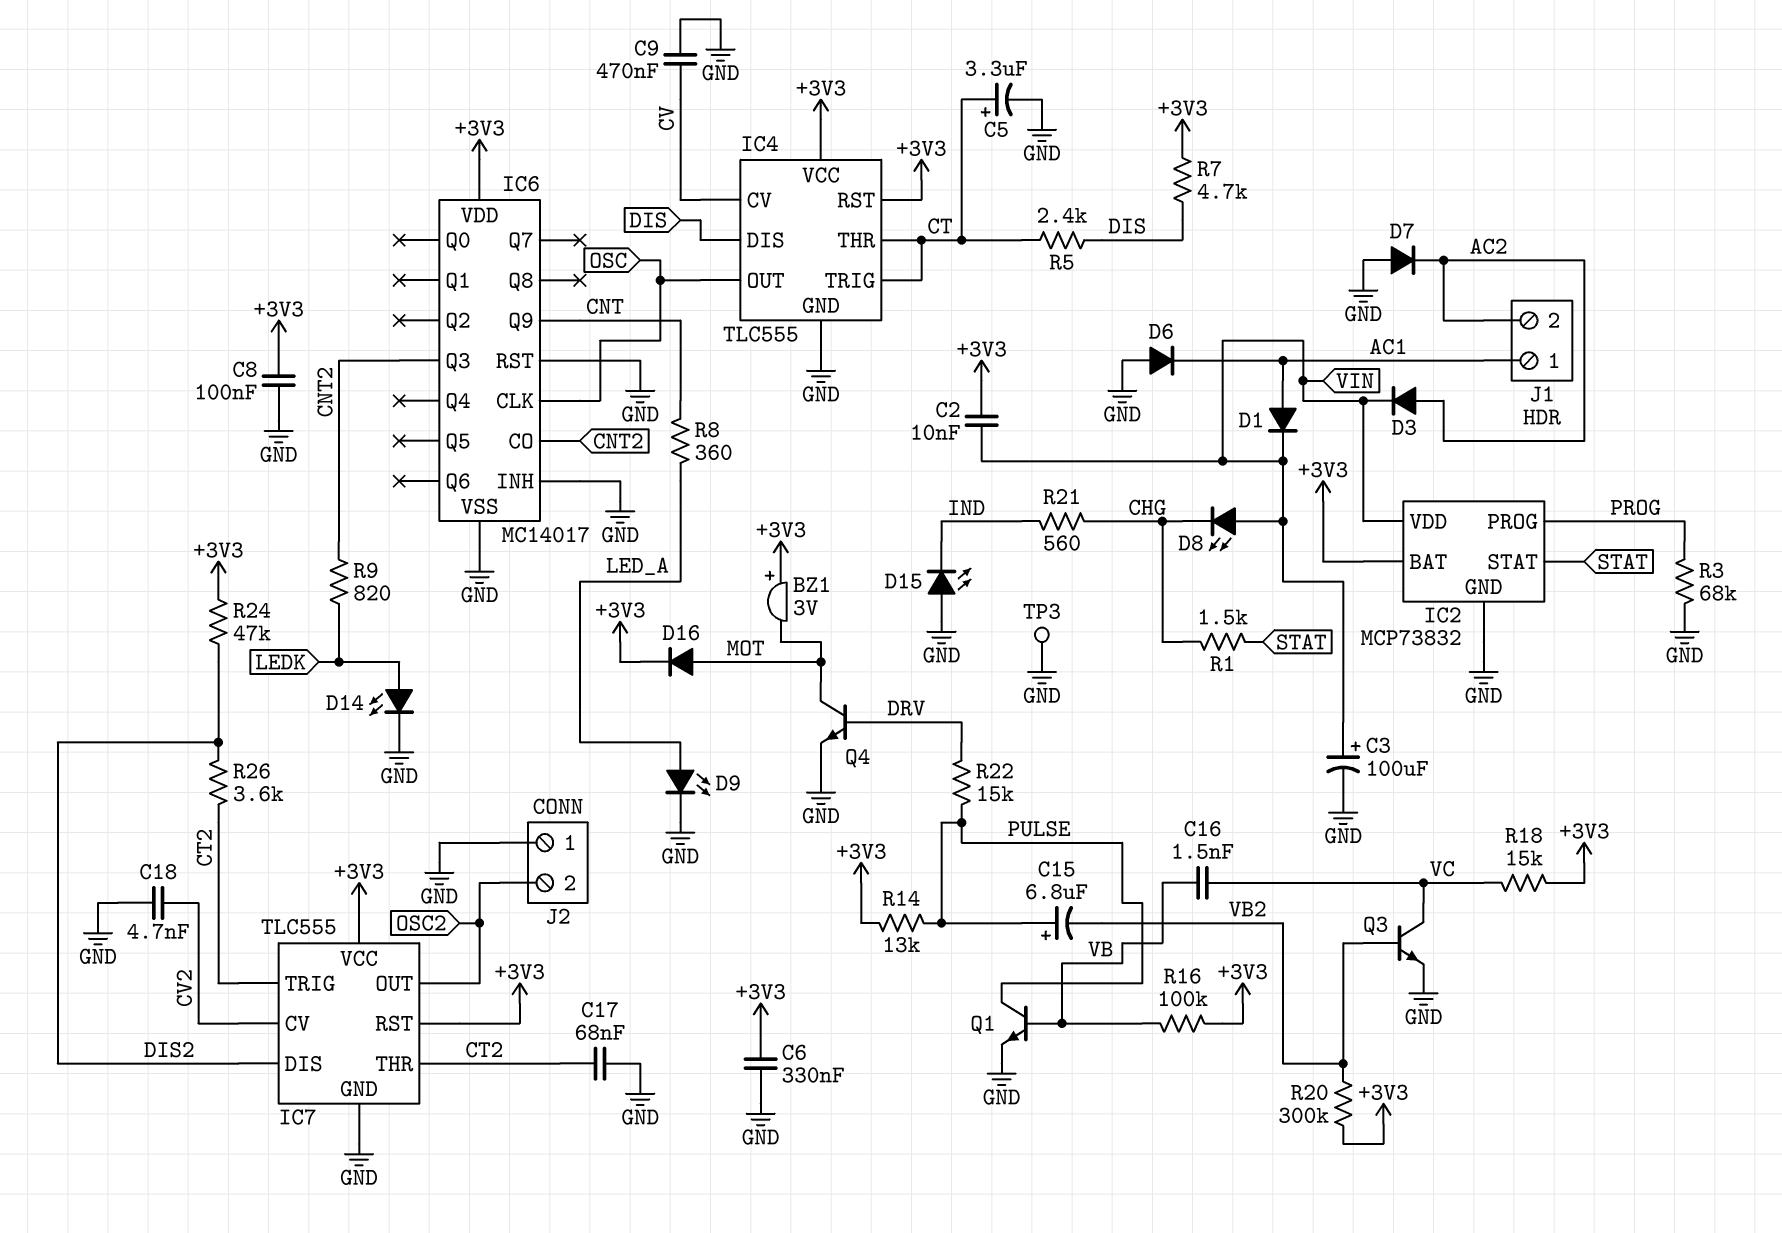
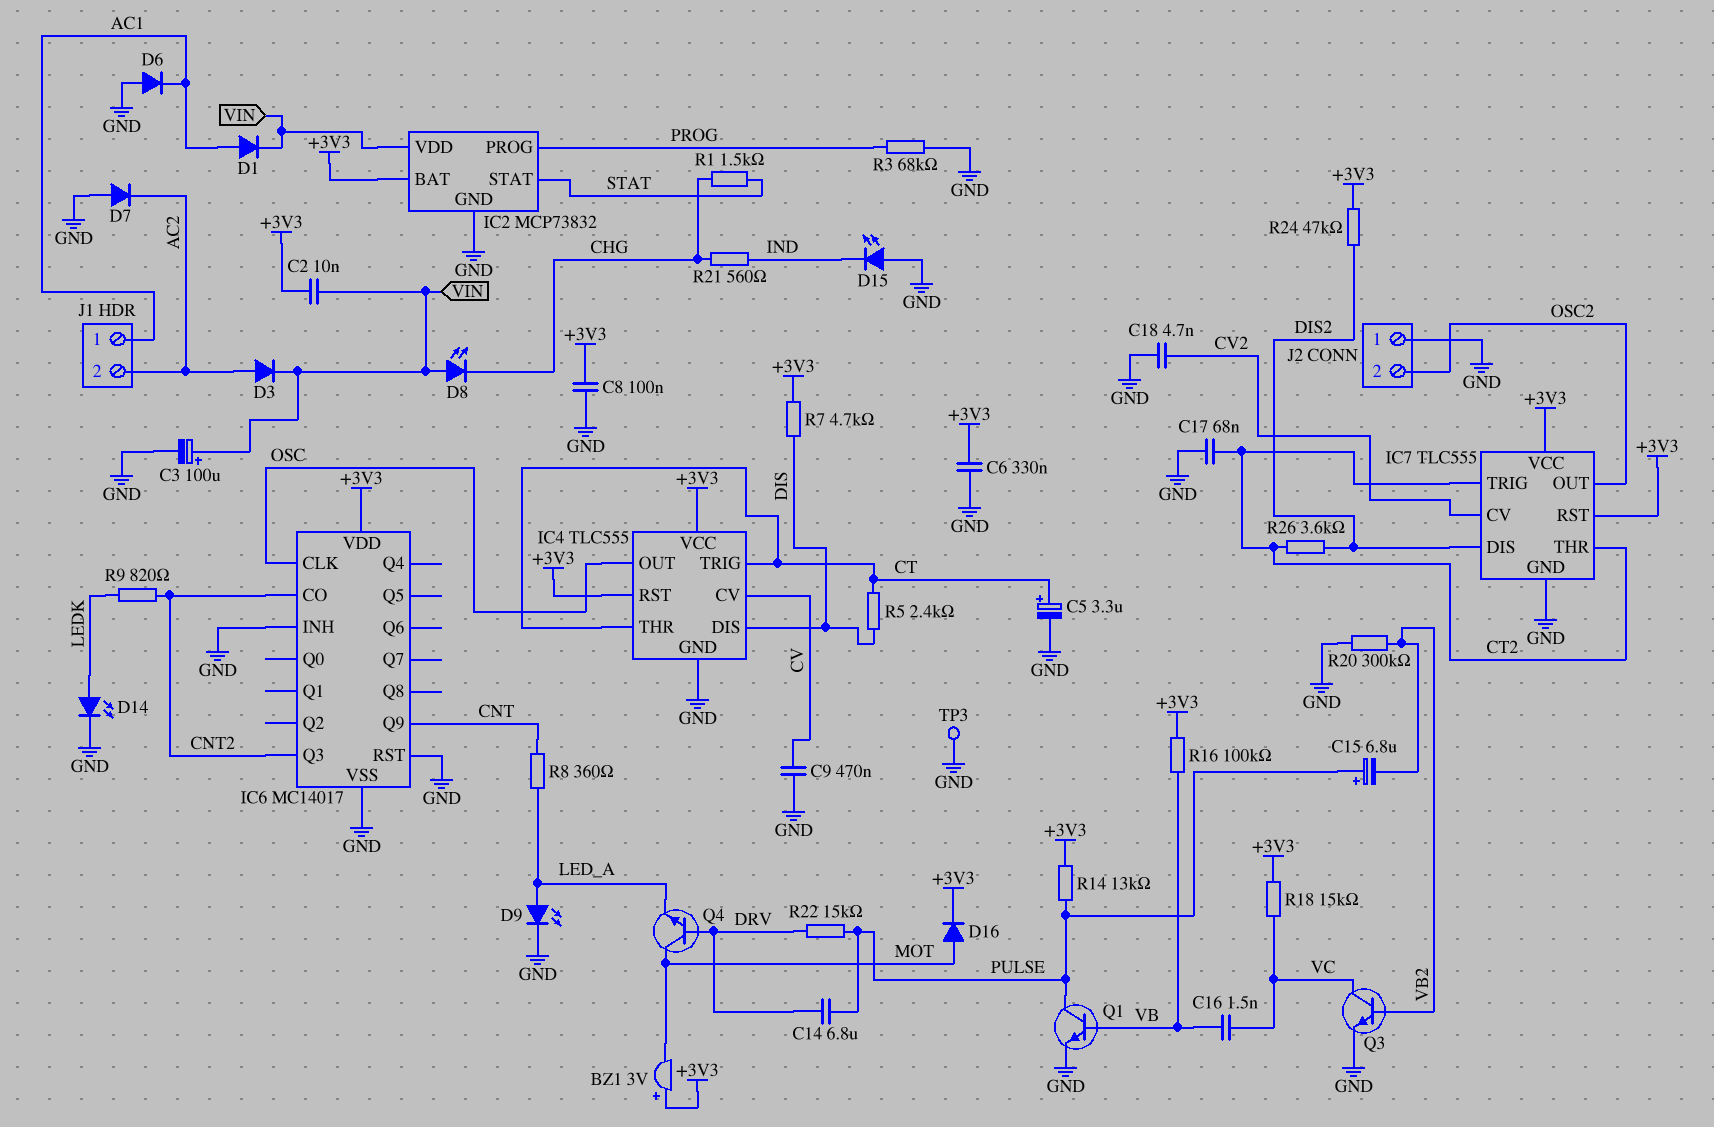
C14: none -> 6.8uF (DRV, PULSE)
Q4: NPN (B DRV, C MOT, E GND) -> NPN (B DRV, C MOT, E LED_A)
R20: 300k (+3V3, VB2) -> 300k (GND, VB2)

